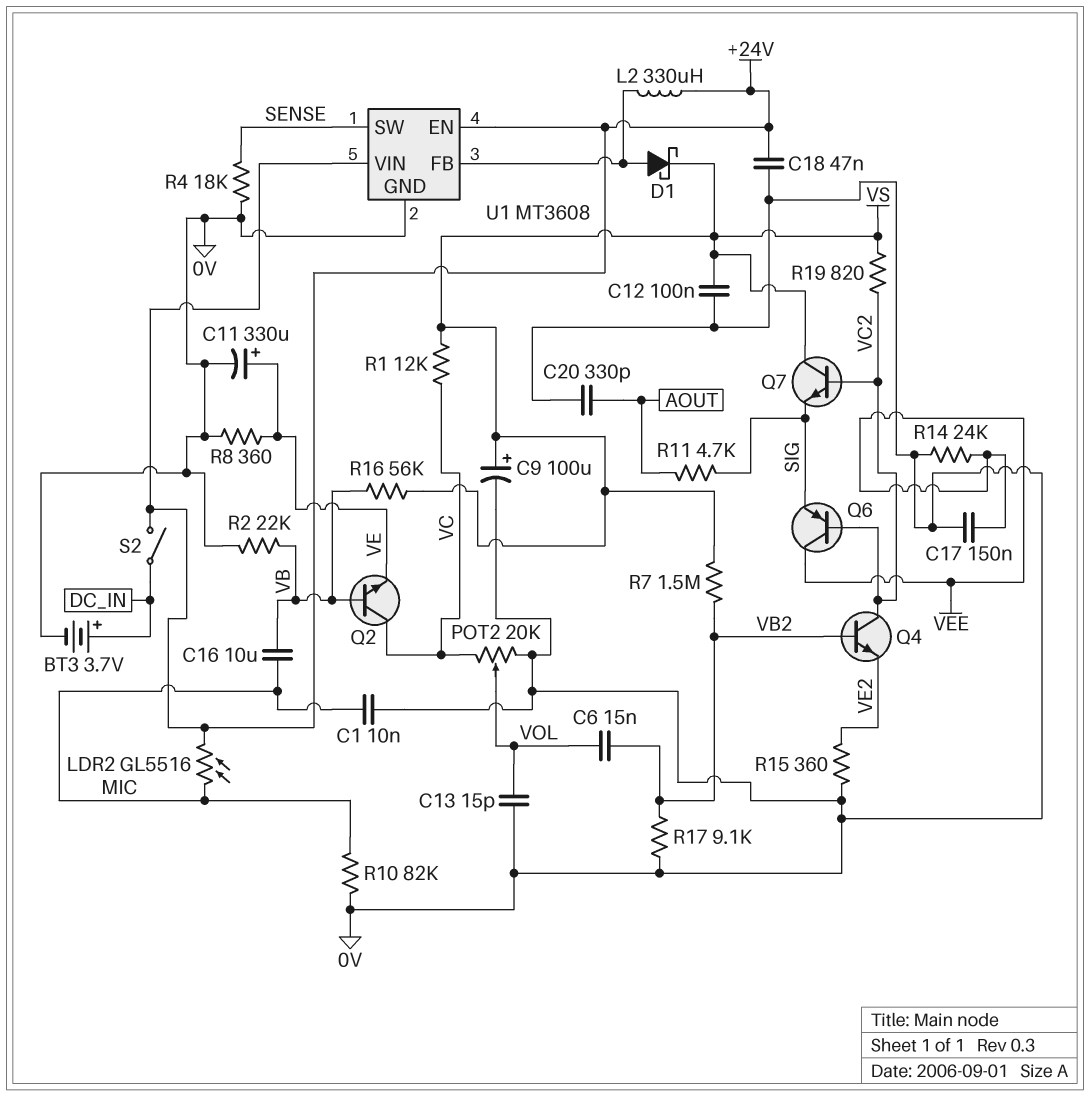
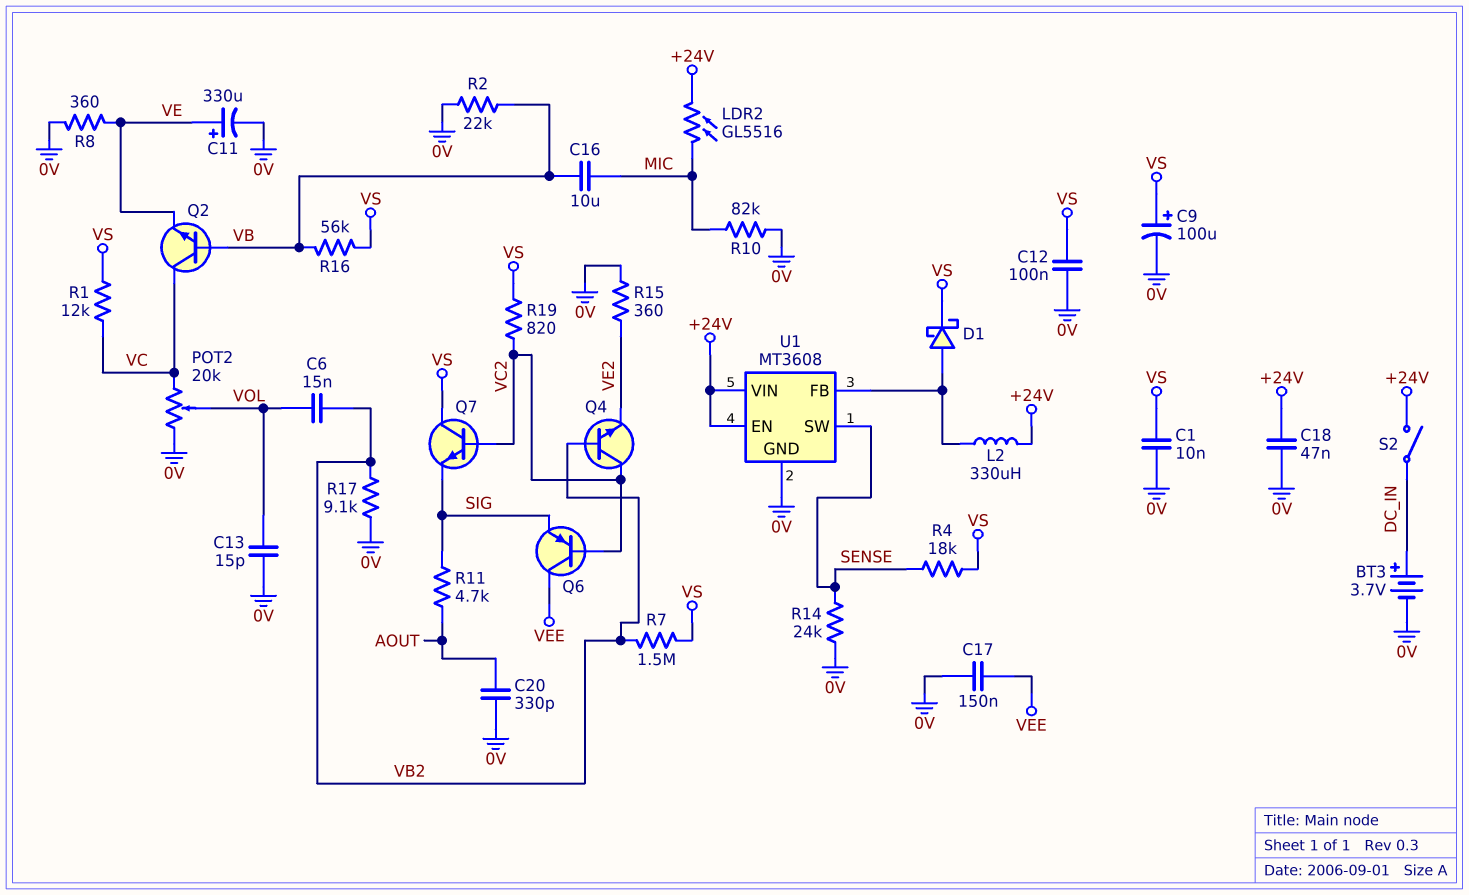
C1: 10nF (0V, MIC) -> 10nF (0V, VS)
R4: 18k (0V, SENSE) -> 18k (SENSE, VS)
R14: 24k (0V, VEE) -> 24k (0V, SENSE)

